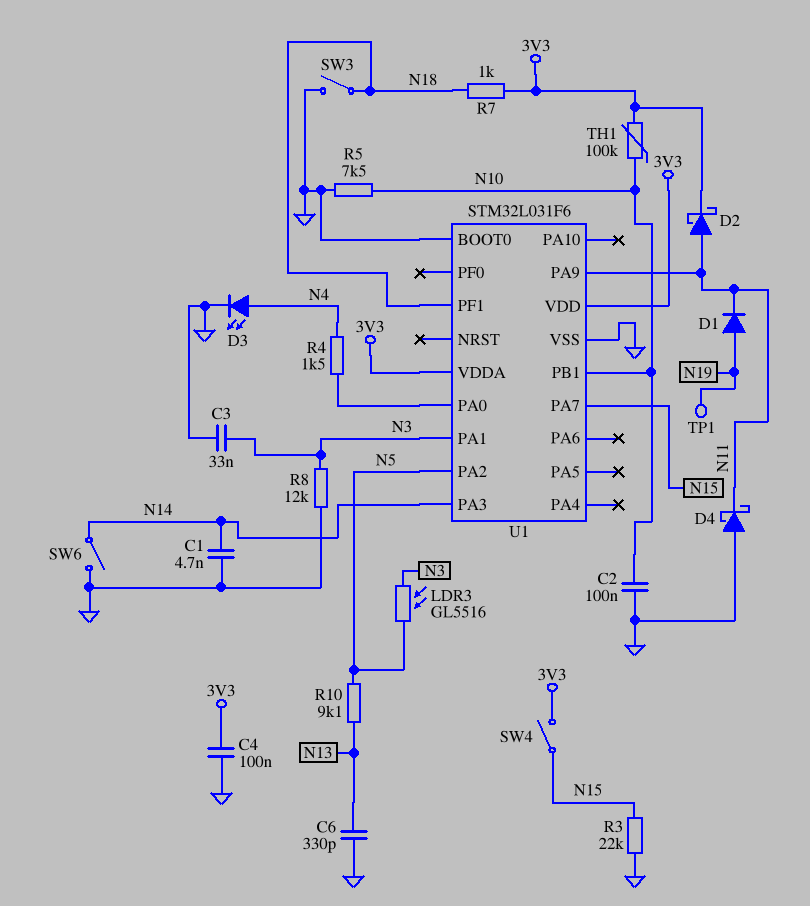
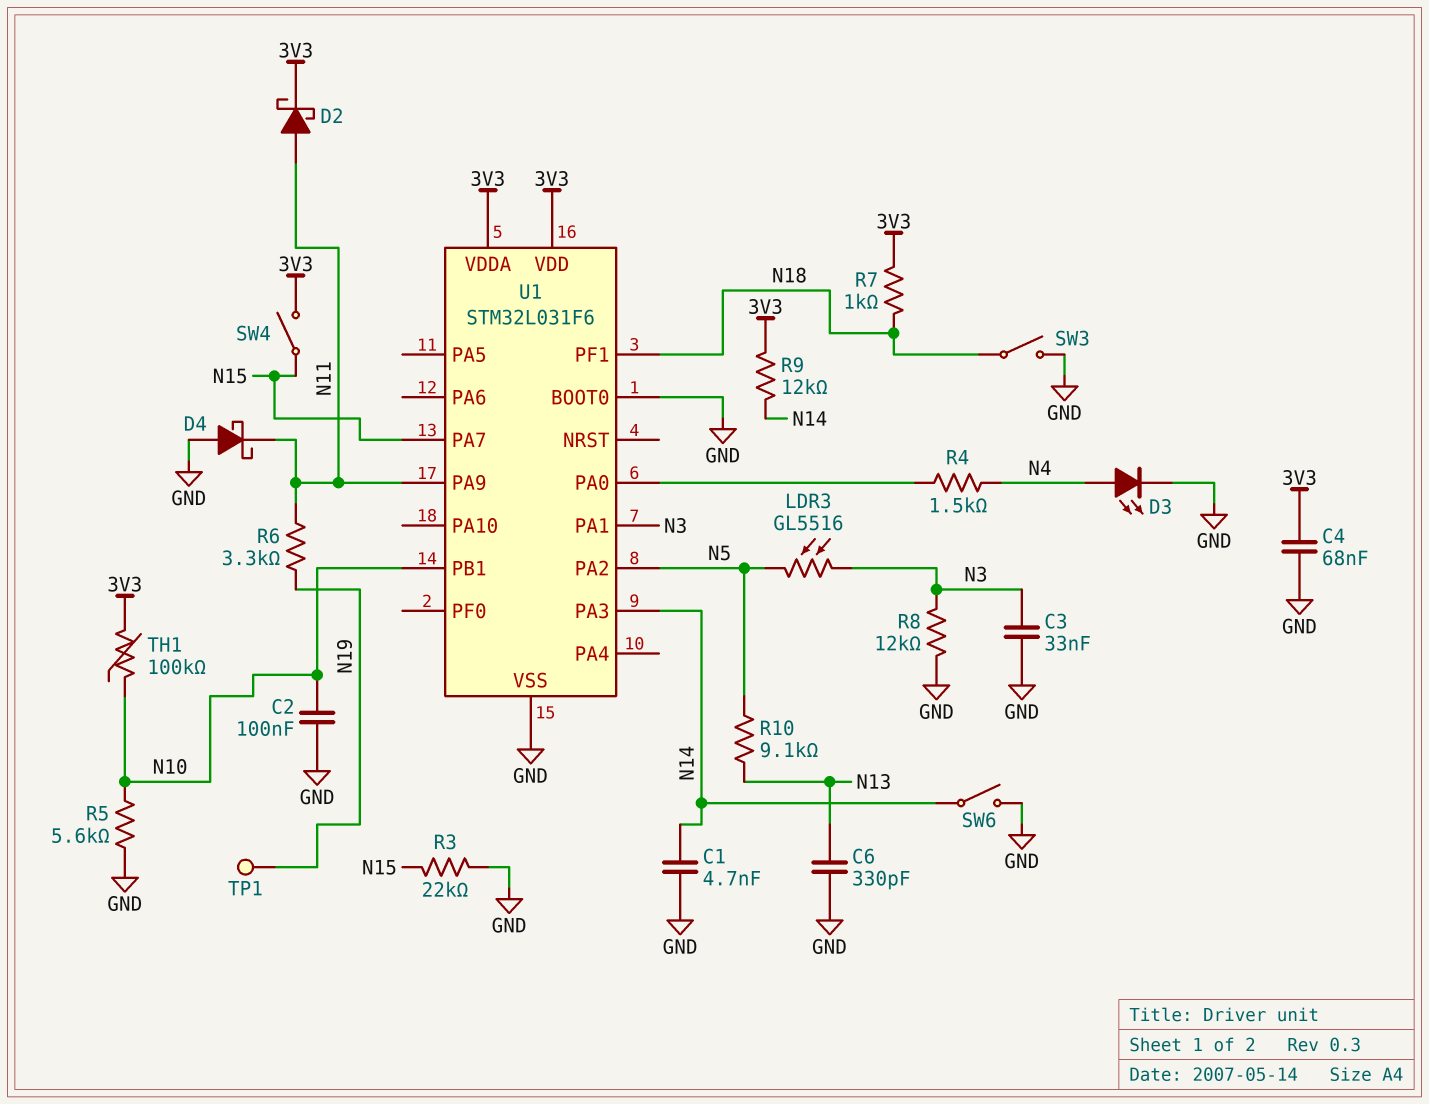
C4: 100nF (3V3, GND) -> 68nF (3V3, GND)
D1: diode (A N19, K N11) -> none
R5: 7.5k (GND, N10) -> 5.6k (GND, N10)
R6: none -> 3.3k (N11, N19)
R9: none -> 12k (3V3, N14)

